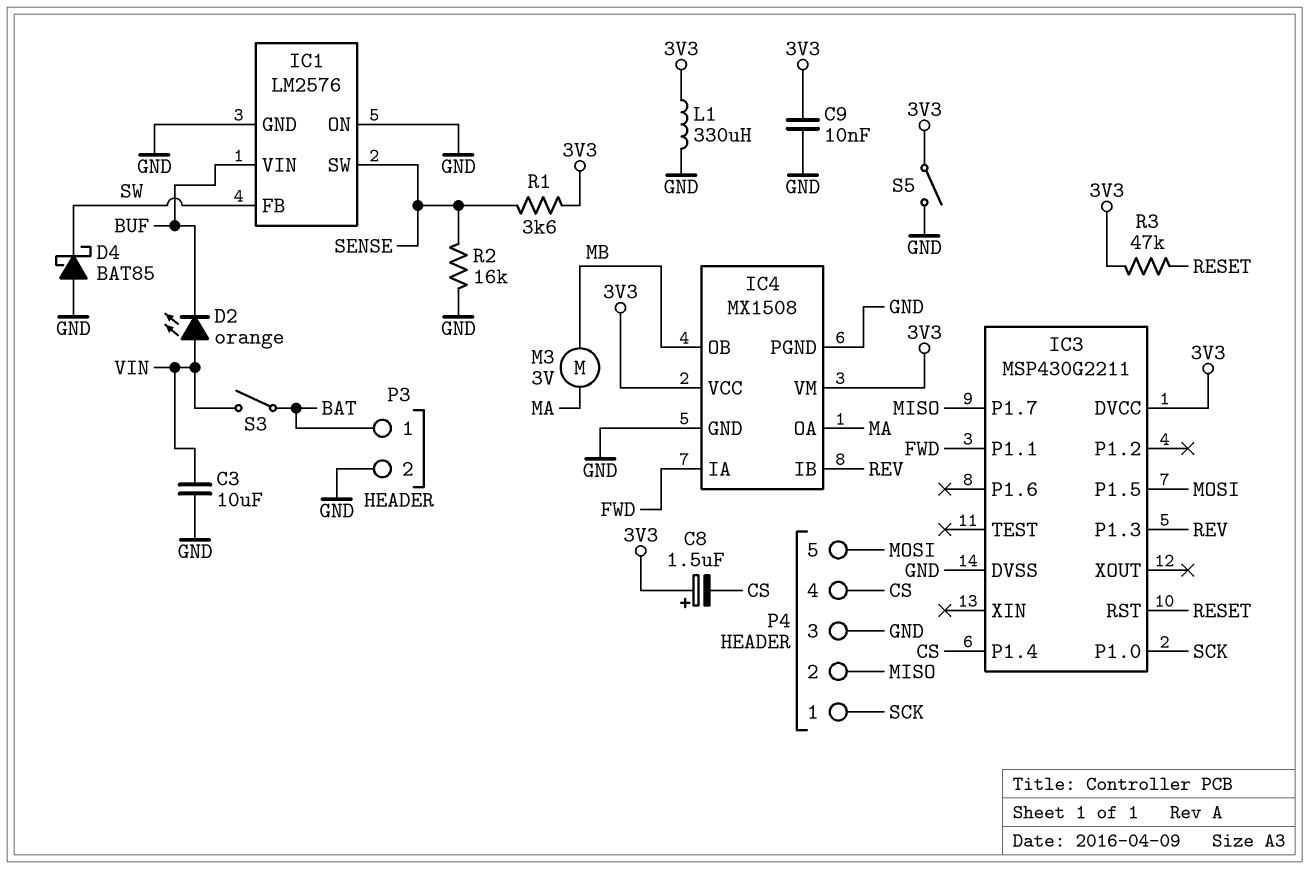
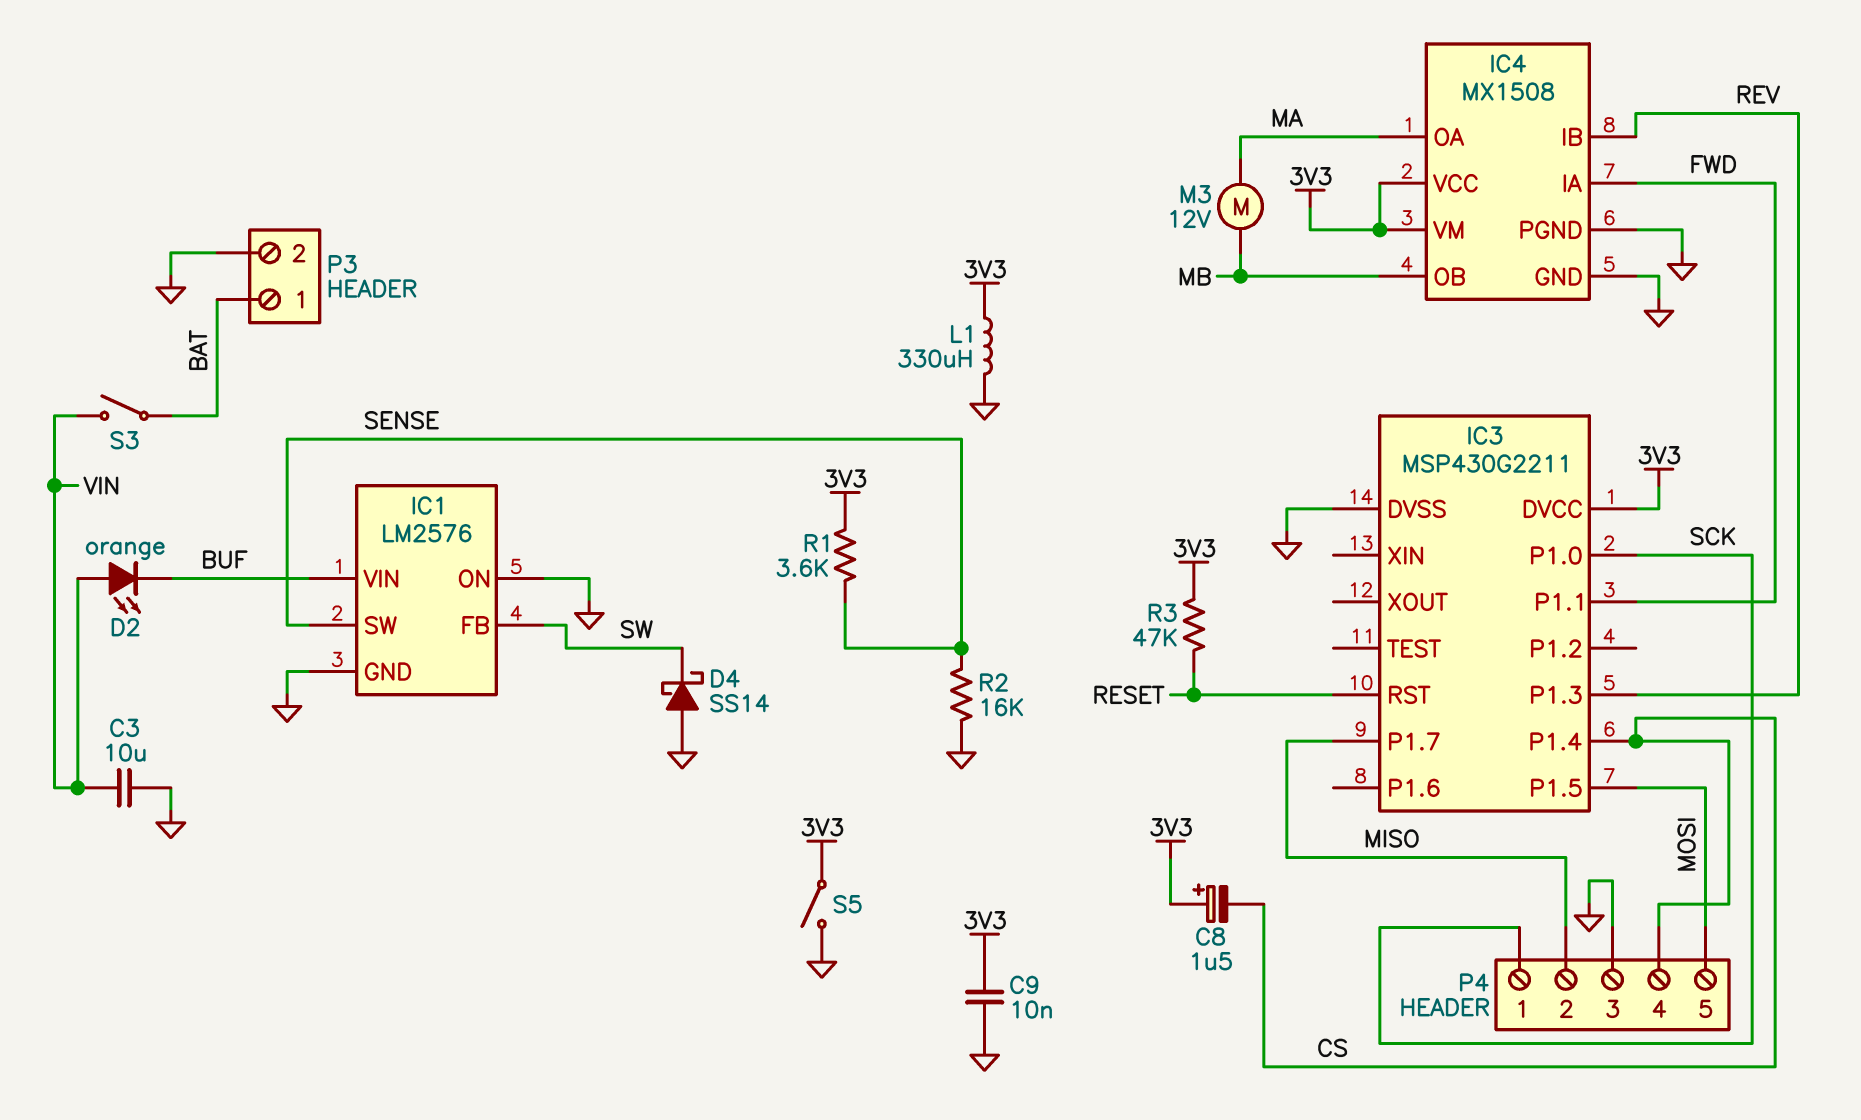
D4: schottky BAT85 (A GND, K SW) -> schottky SS14 (A GND, K SW)
M3: motor 3V (MA, MB) -> motor 12V (MA, MB)

